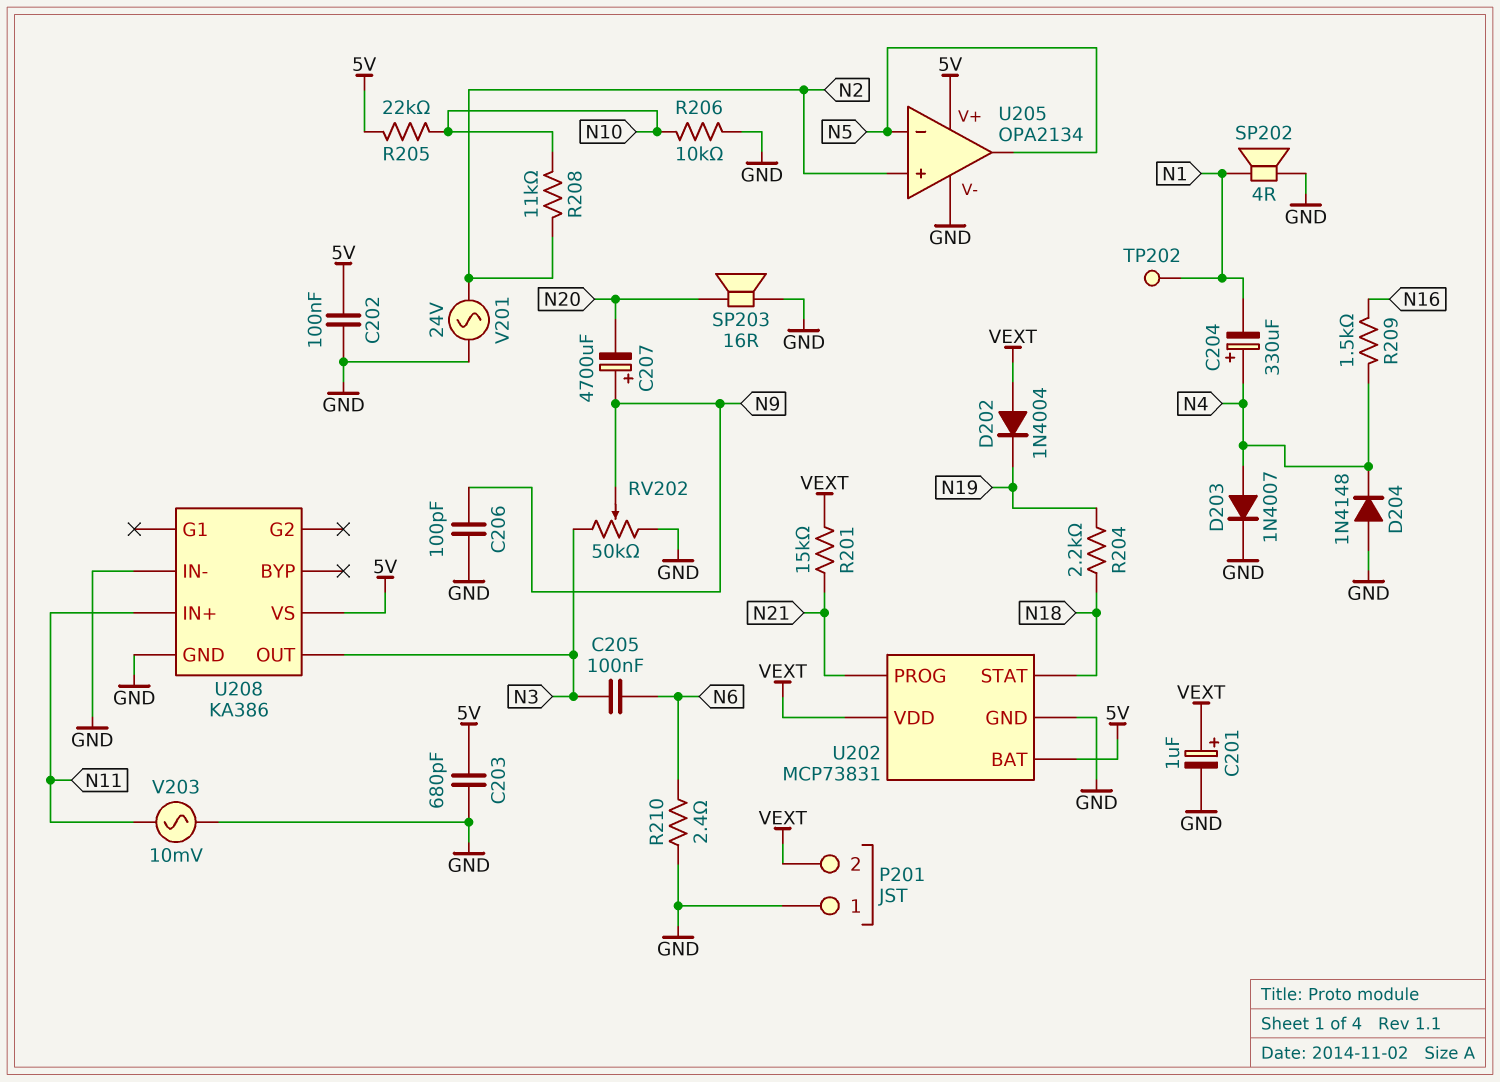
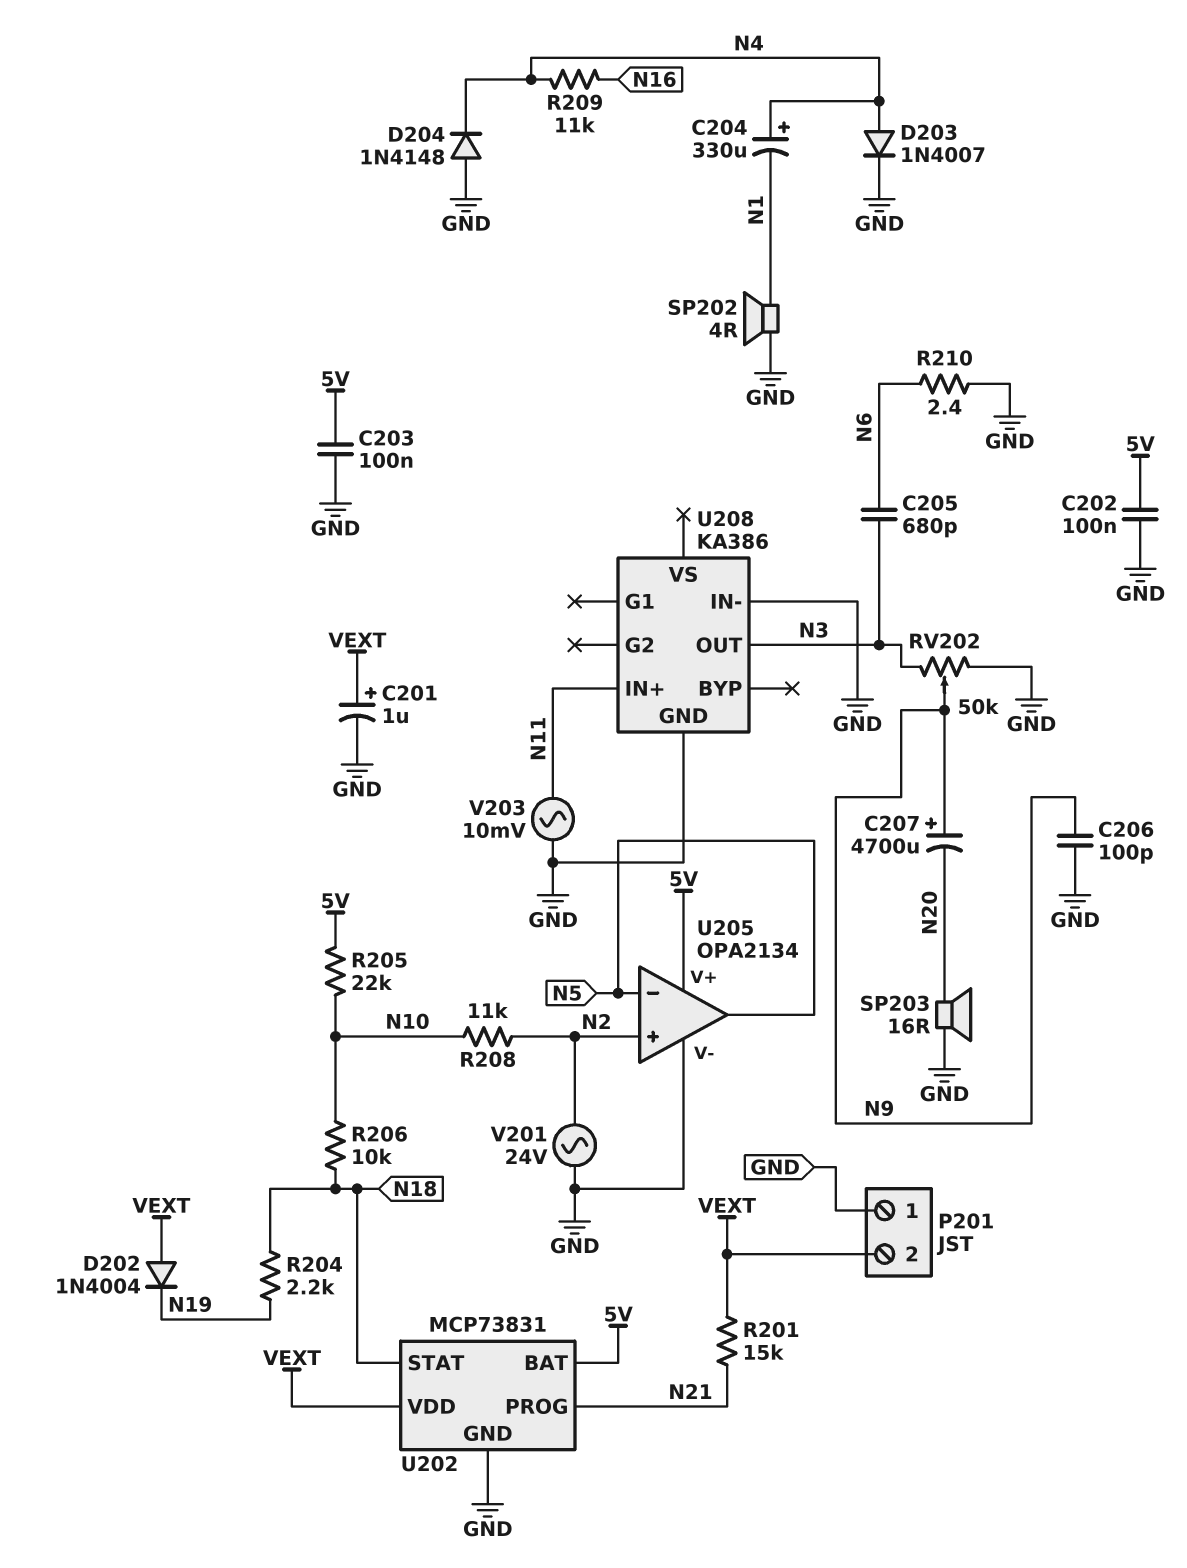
C203: 680pF (5V, GND) -> 100nF (5V, GND)
C205: 100nF (N3, N6) -> 680pF (N3, N6)
R206: 10k (GND, N10) -> 10k (N10, N18)
R209: 1.5k (N4, N16) -> 11k (N4, N16)
TP202: test point (N1) -> none
U208 pin VS: 5V -> none

